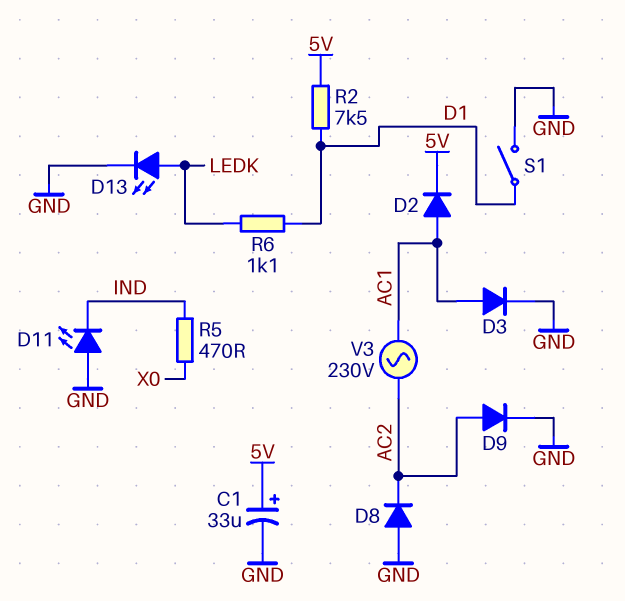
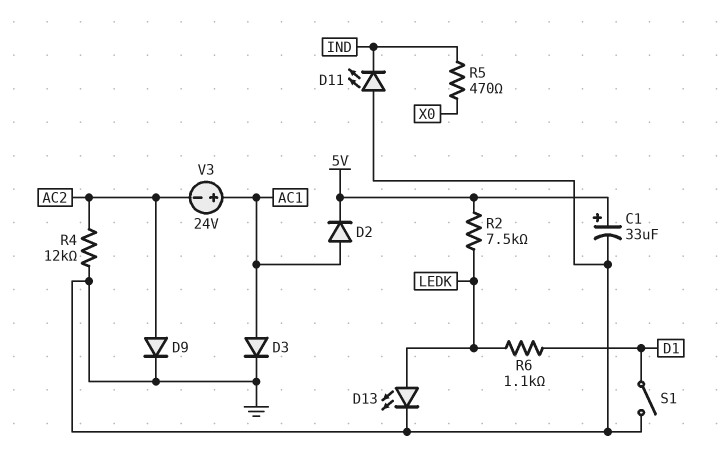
D8: diode (A GND, K AC2) -> none
R2: 7.5k (5V, D1) -> 7.5k (5V, LEDK)
R4: none -> 12k (AC2, GND)
V3: AC 230V (AC1, AC2) -> 24V (plus AC1, minus AC2)

